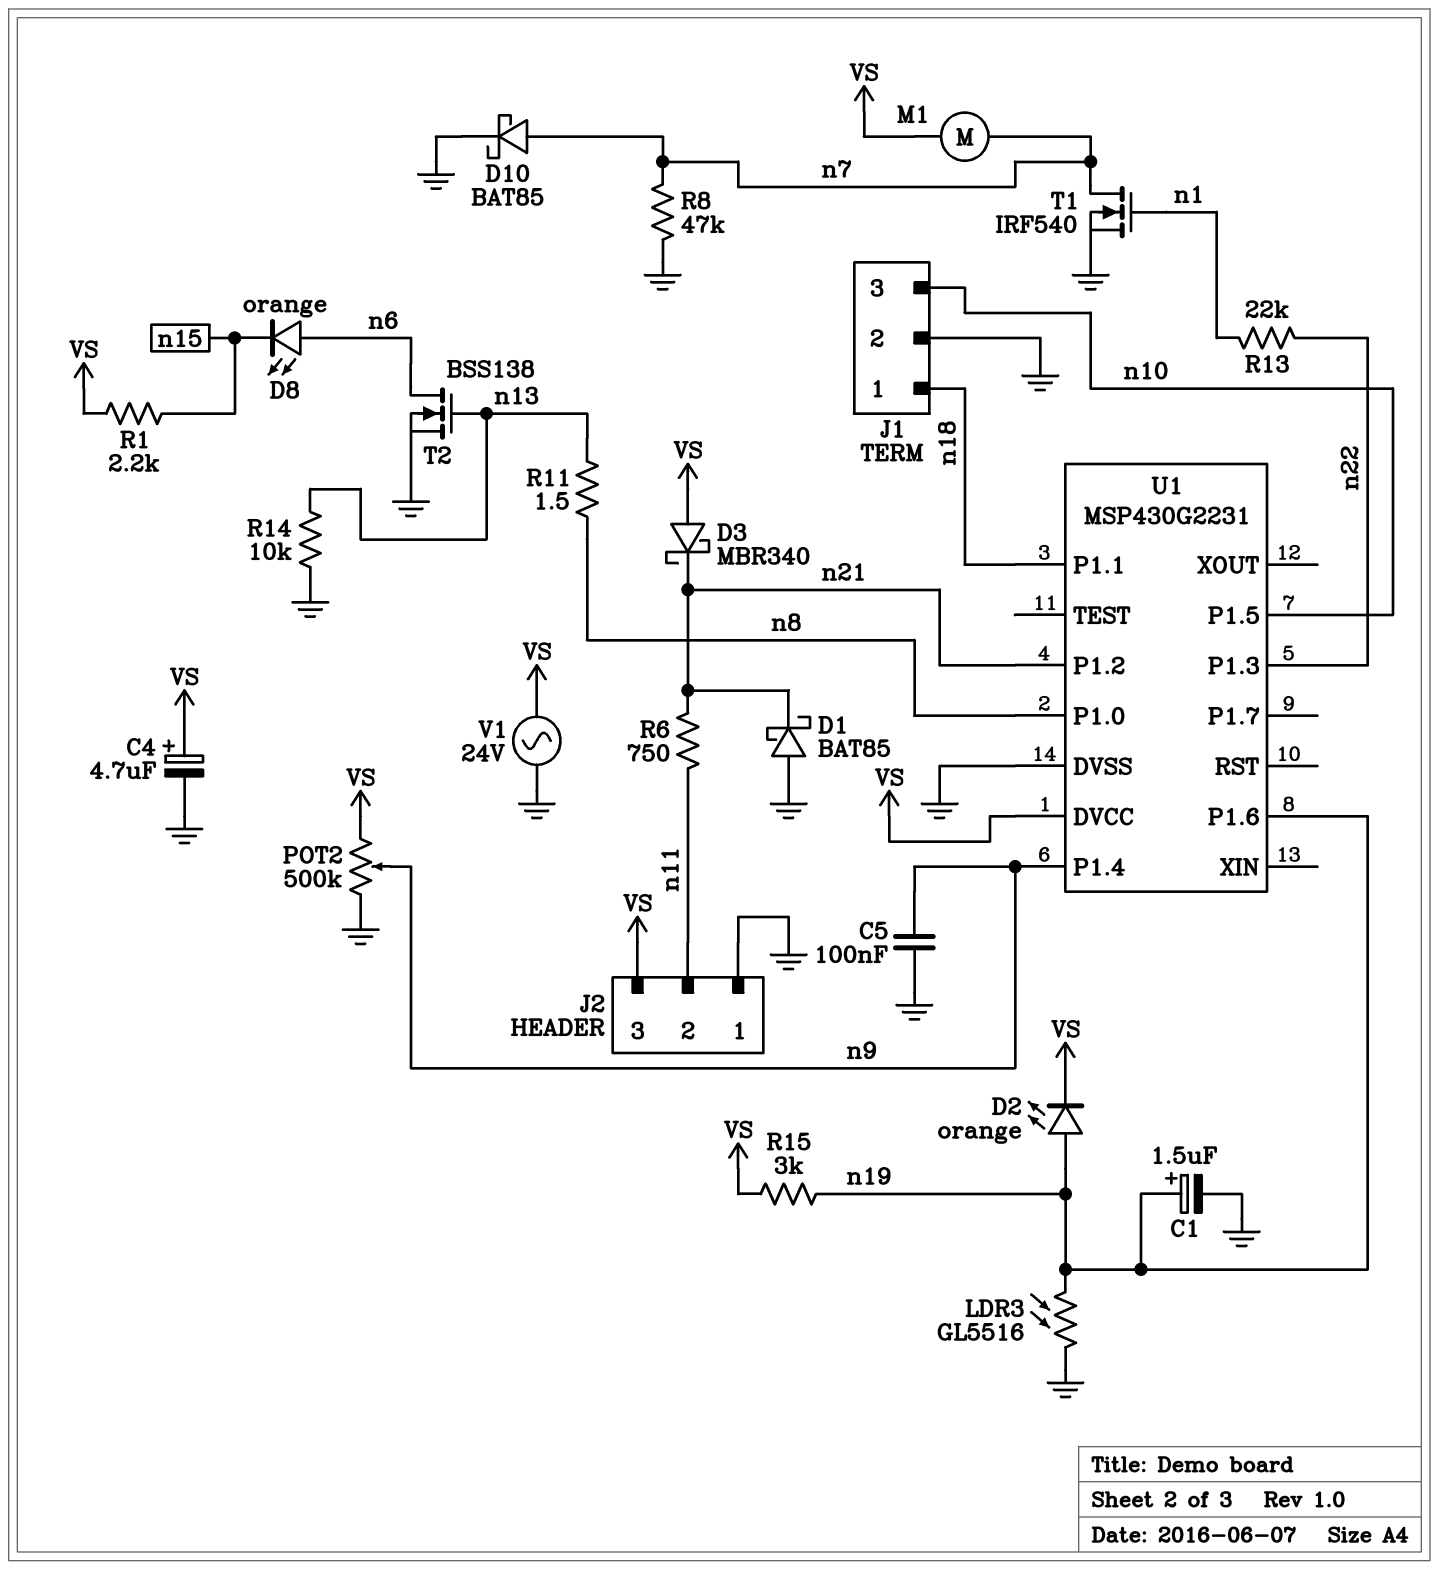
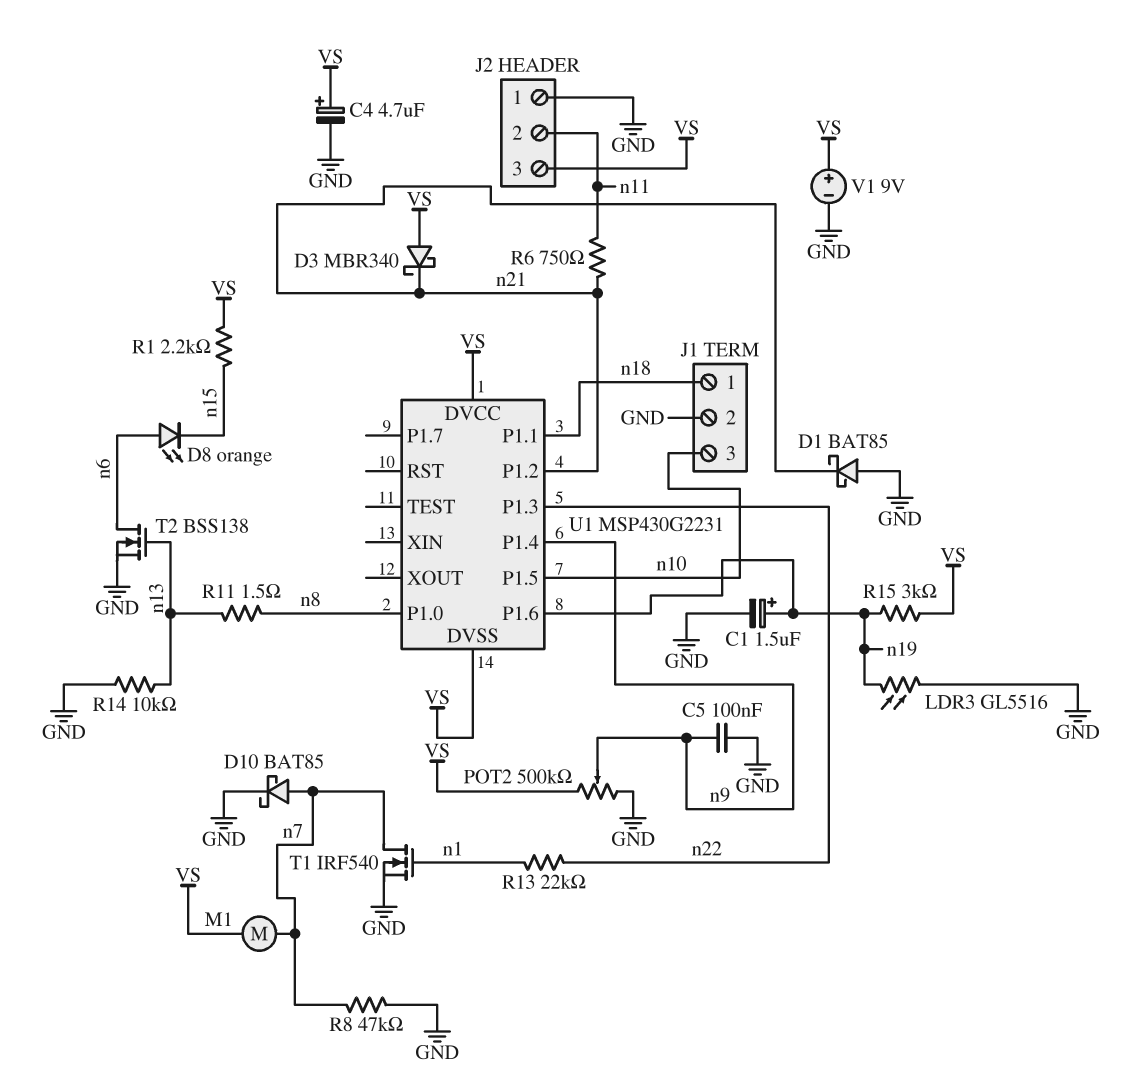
D2: LED orange (A n19, K VS) -> none
U1 pin DVSS: GND -> VS
V1: AC 24V (GND, VS) -> 9V (plus VS, minus GND)

